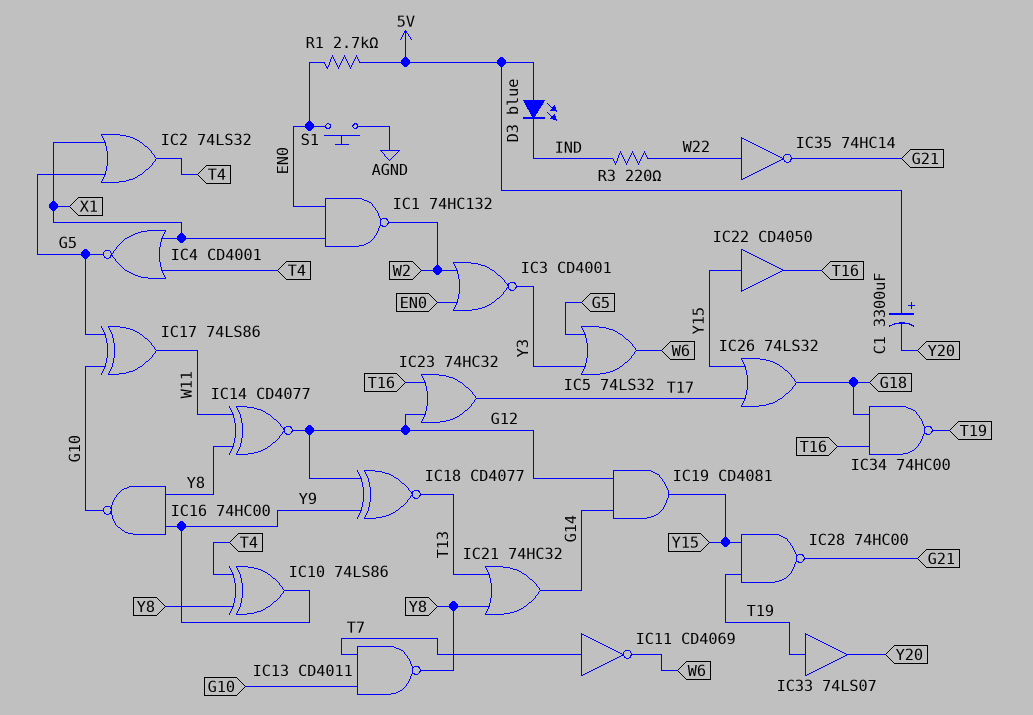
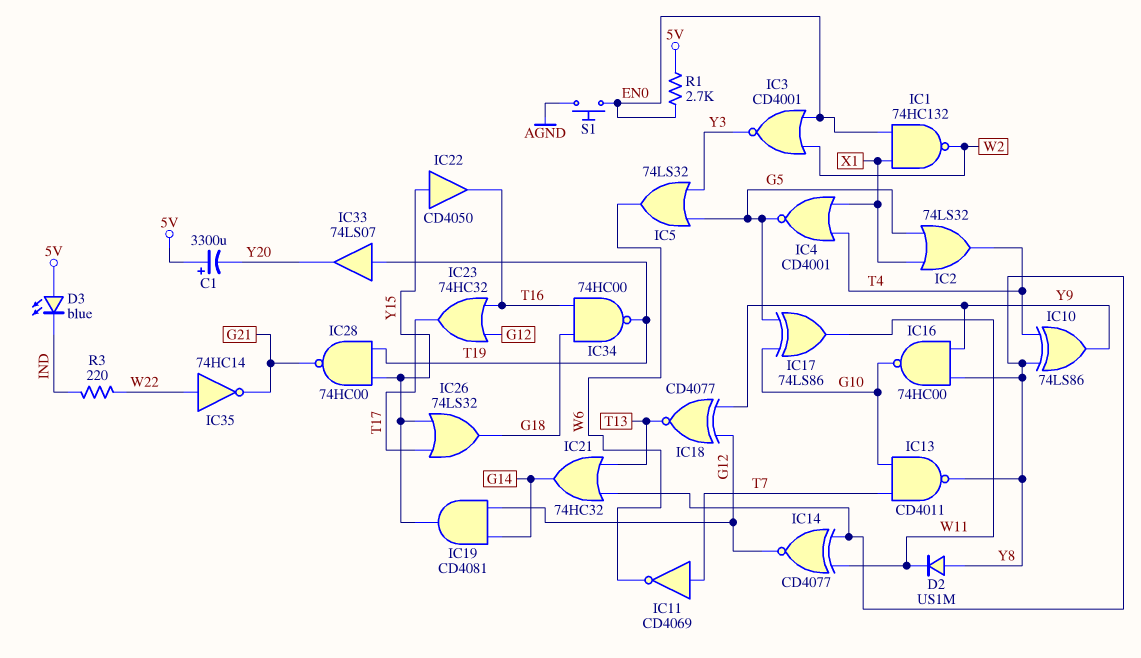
D2: none -> diode US1M (A Y8, K W11)

